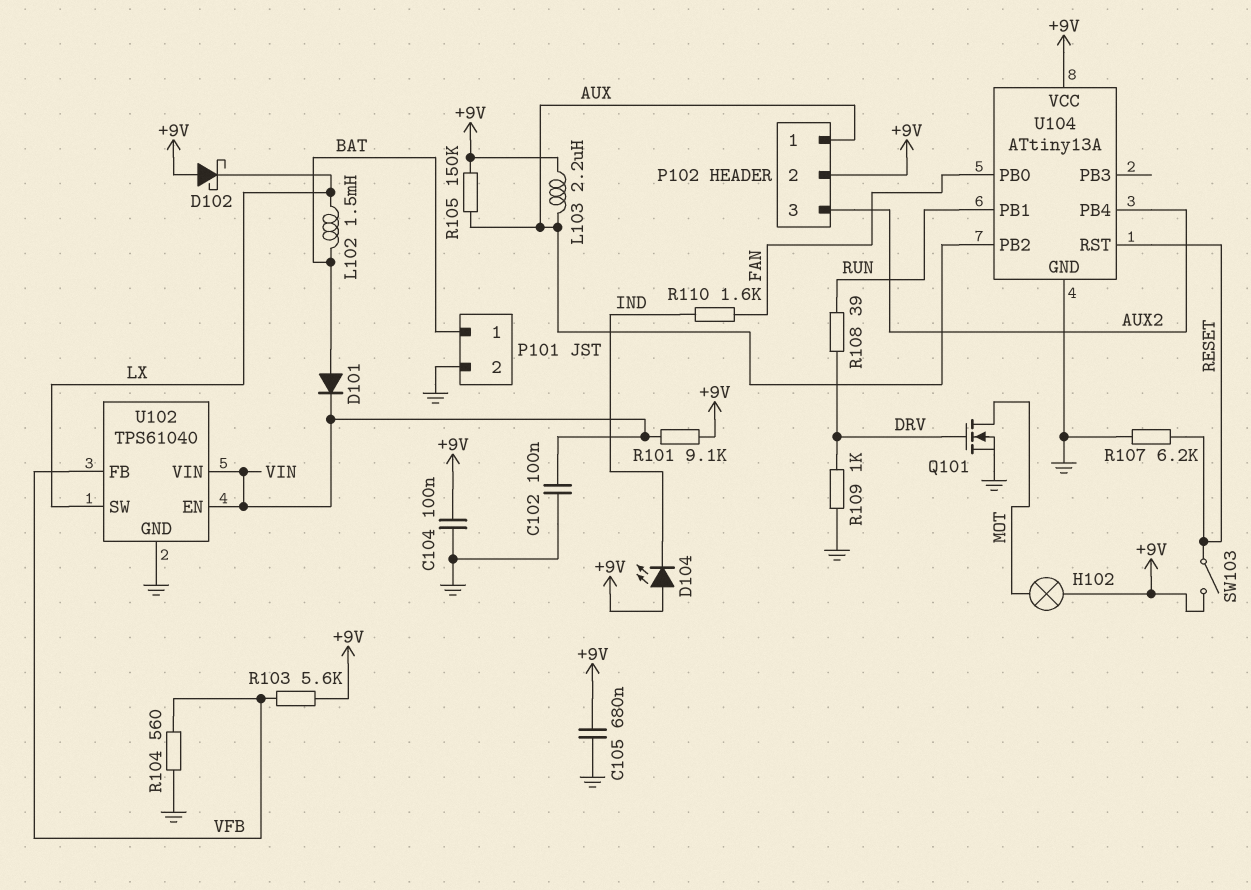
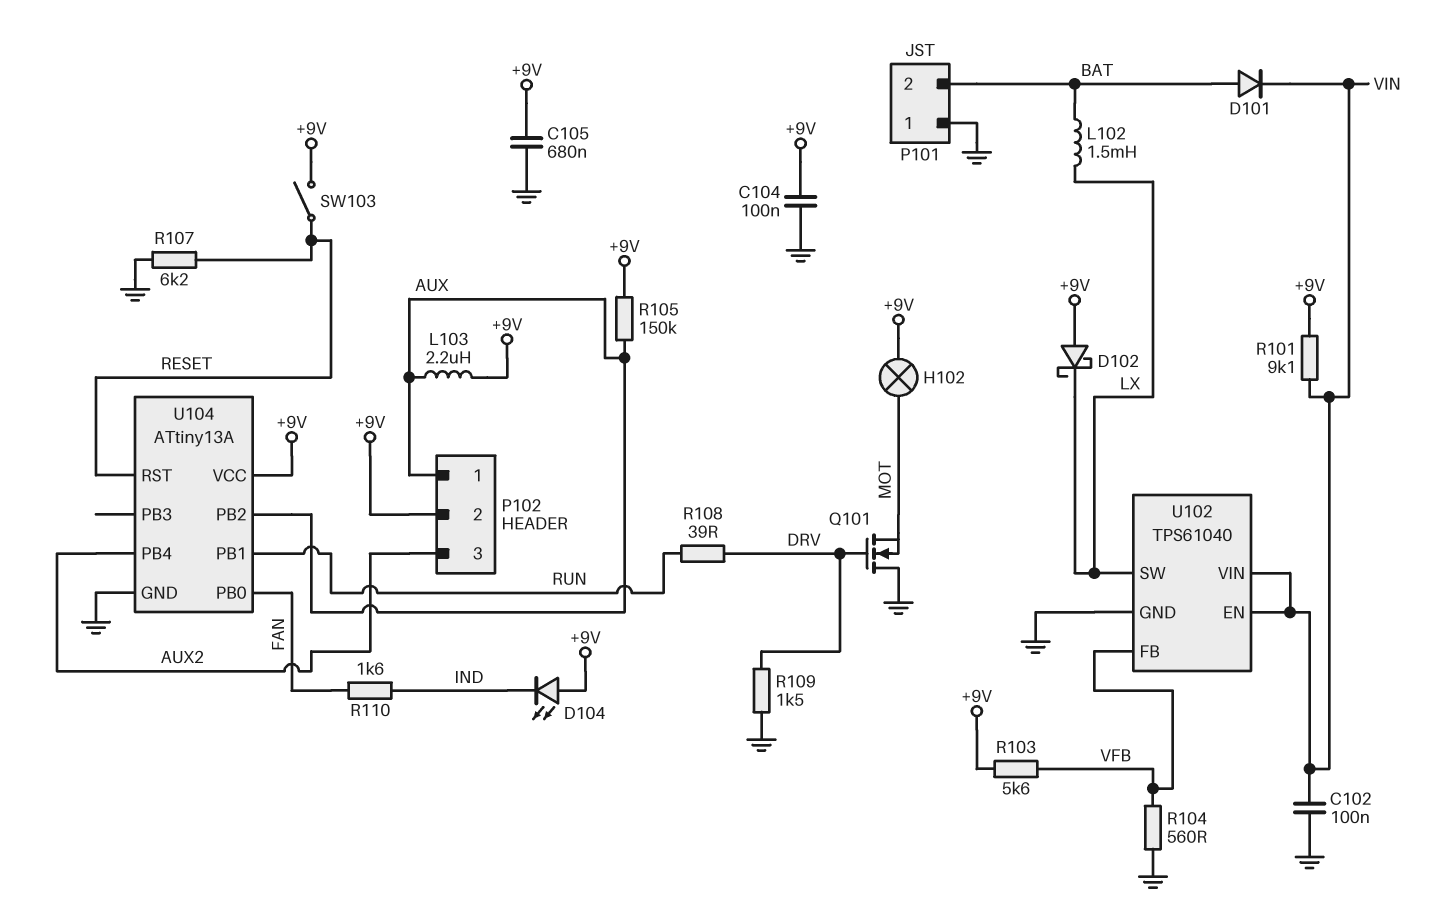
P101 pin 1: BAT -> GND
P101 pin 2: GND -> BAT
Q101: NMOS (G DRV, D MOT, S GND) -> NMOS (G DRV, D GND, S MOT)
R109: 1k (DRV, GND) -> 1.5k (DRV, GND)

